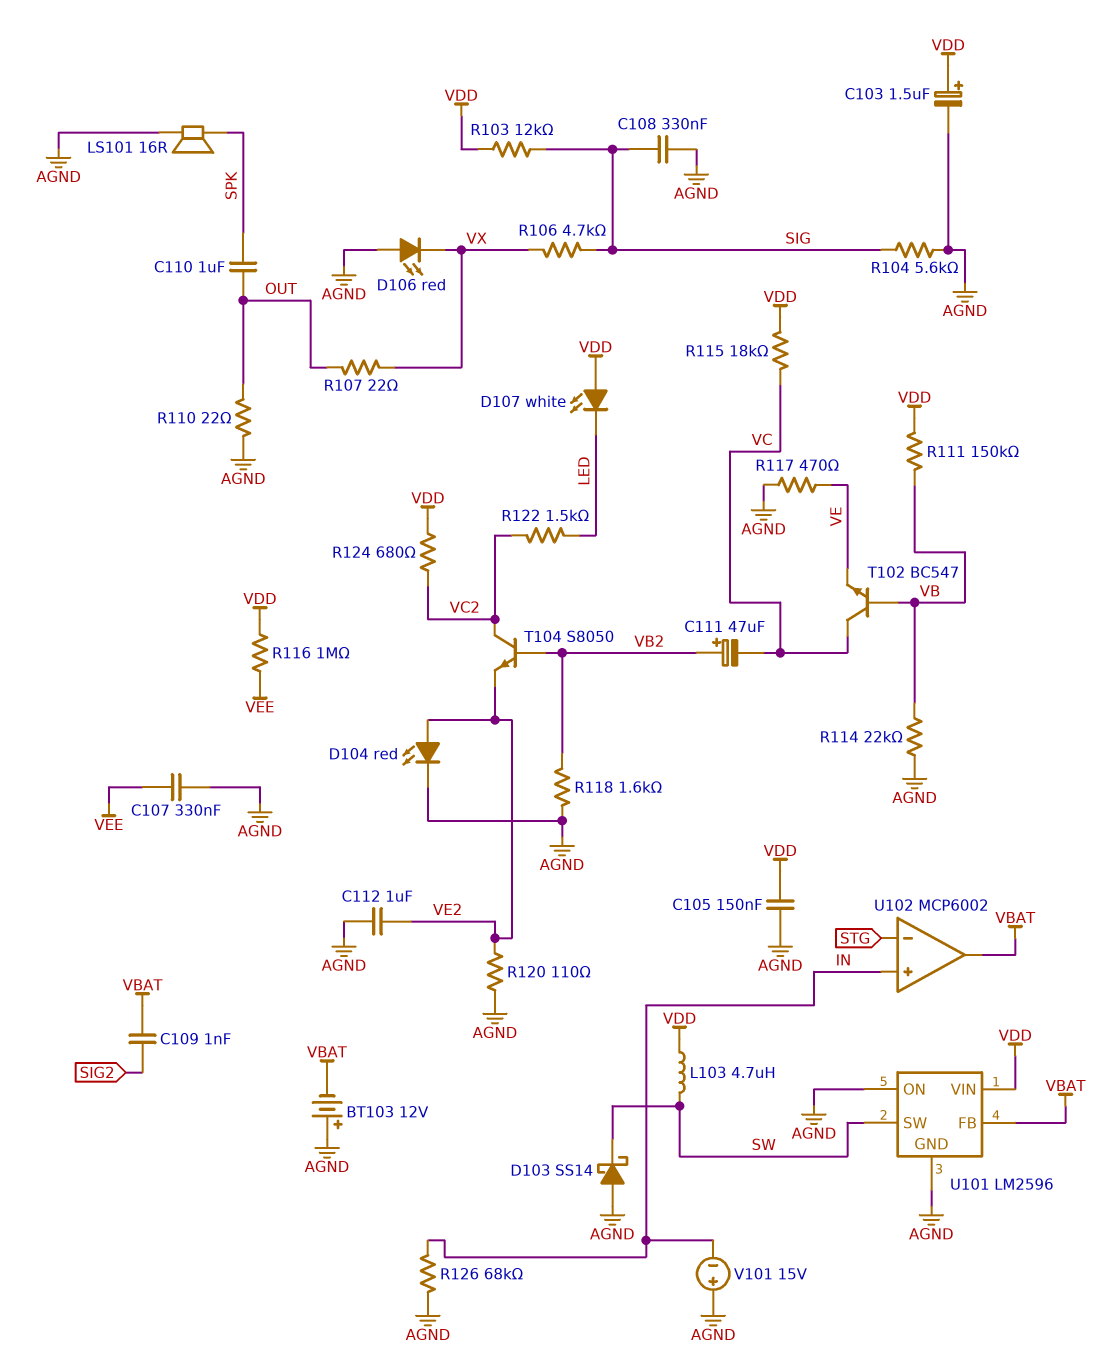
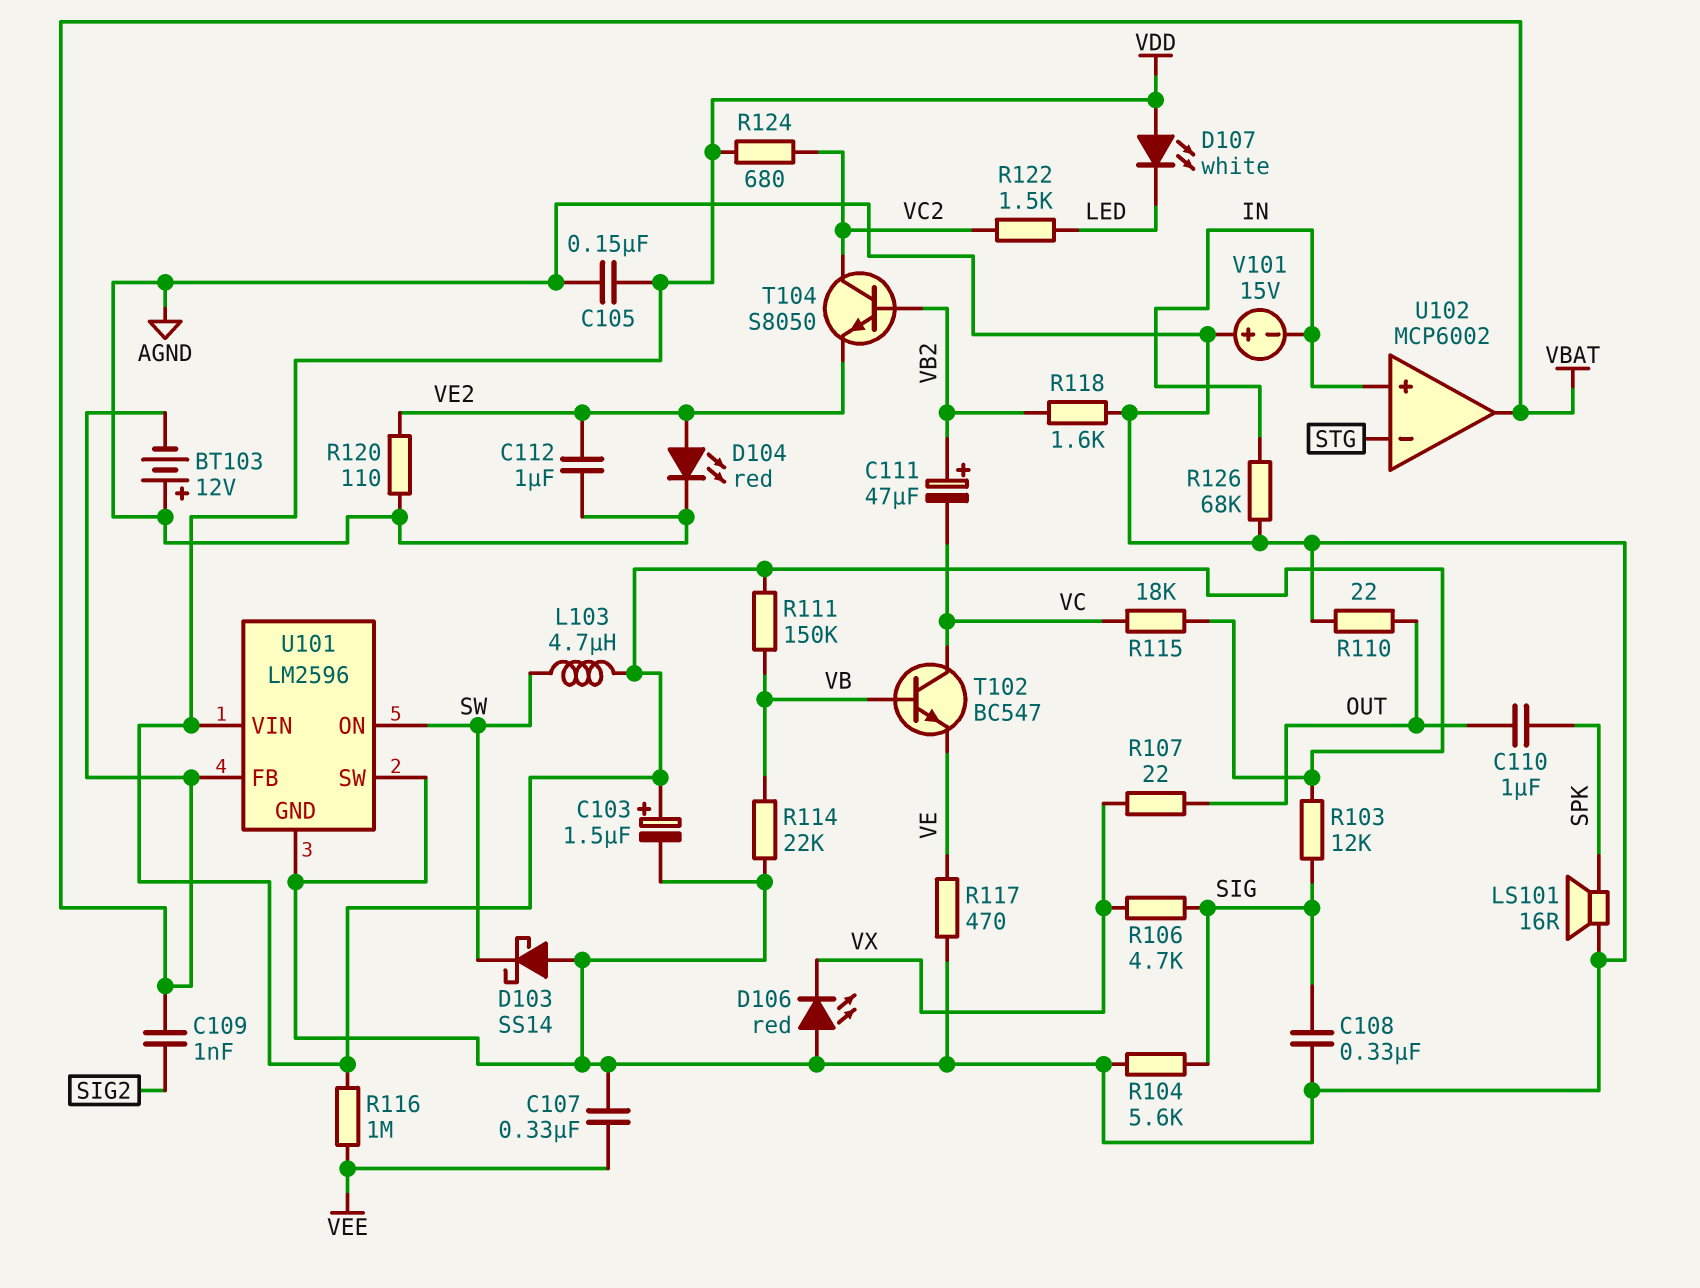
U101 pin ON: AGND -> SW
U101 pin SW: SW -> AGND

